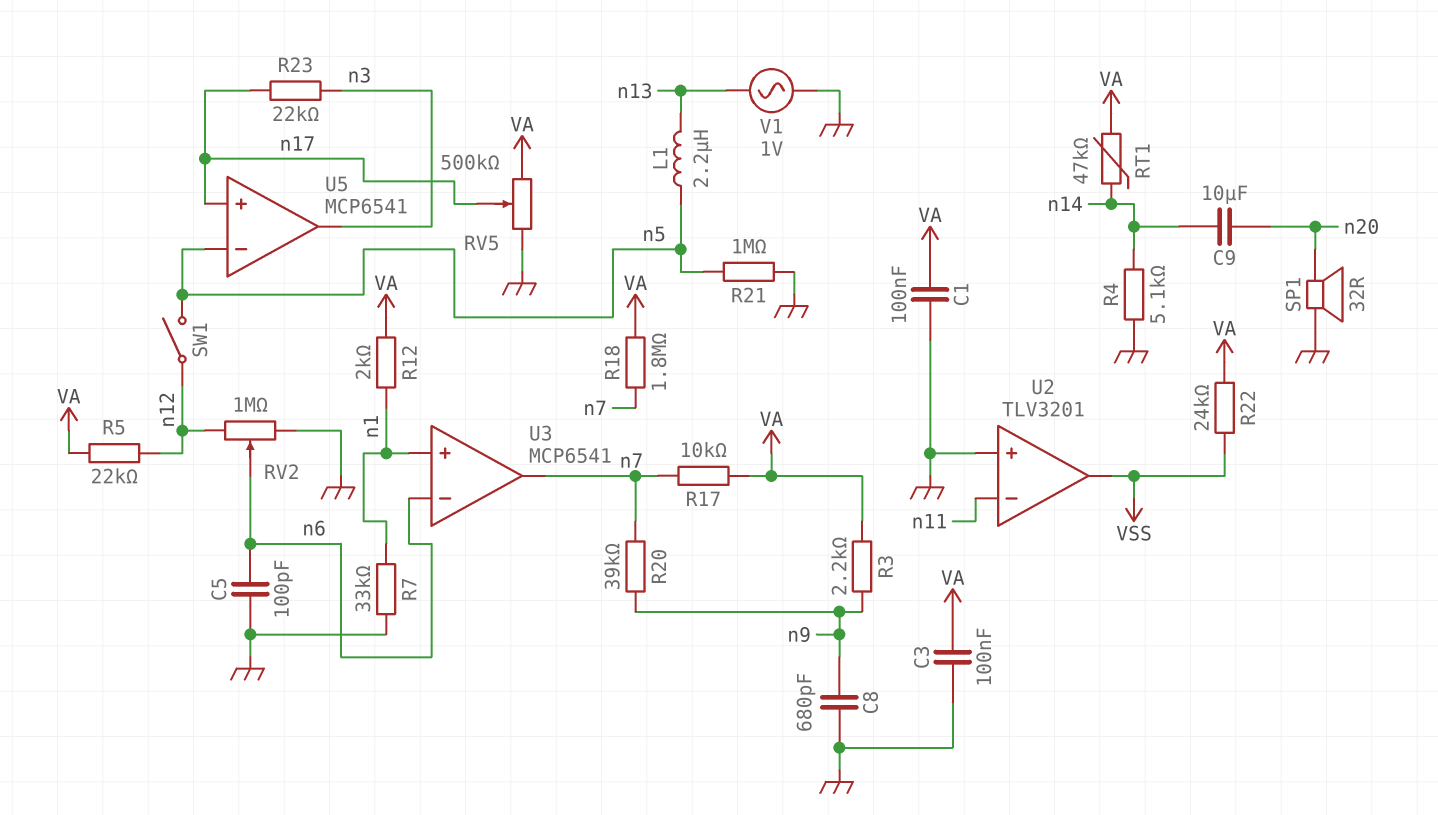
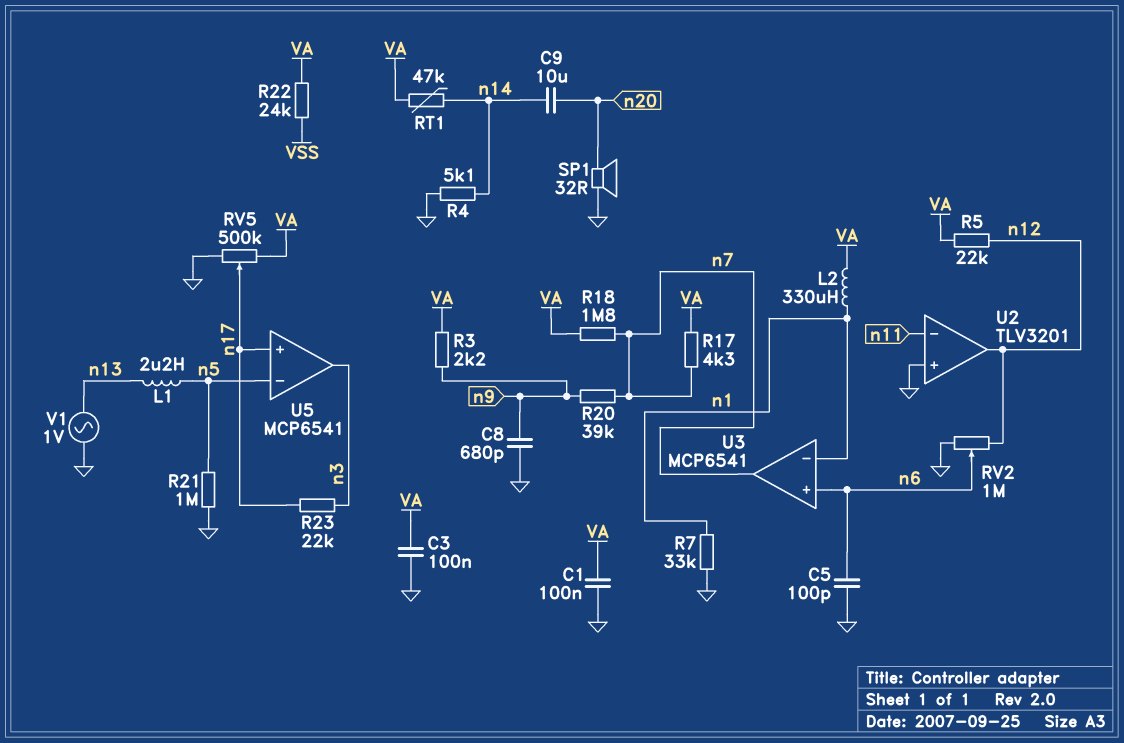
L2: none -> 330uH (VA, n1)
R12: 2k (VA, n1) -> none
R17: 10k (VA, n7) -> 4.3k (VA, n7)
SW1: switch (n5, n12) -> none
U2 pin out: VSS -> n12
U3 pin in+: n1 -> n6
U3 pin in-: n6 -> n1

